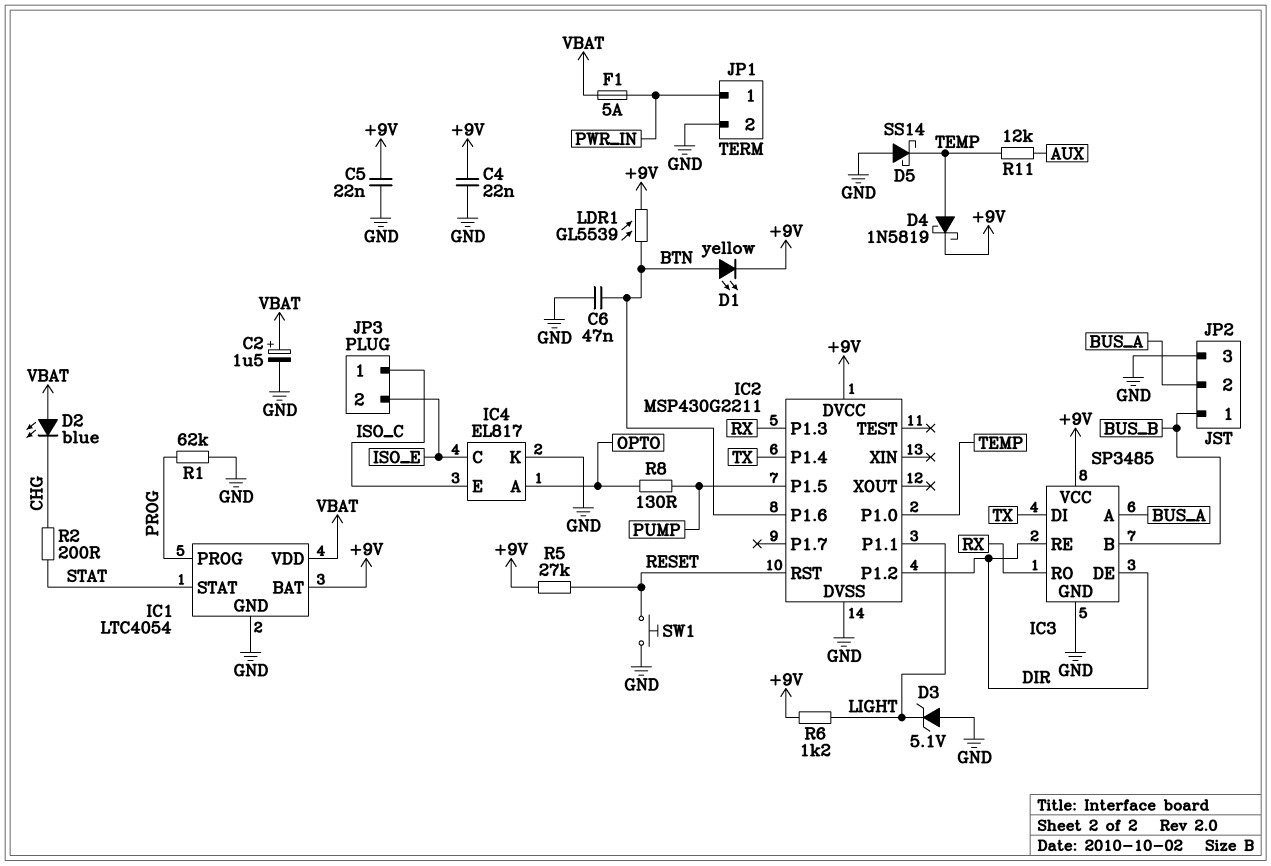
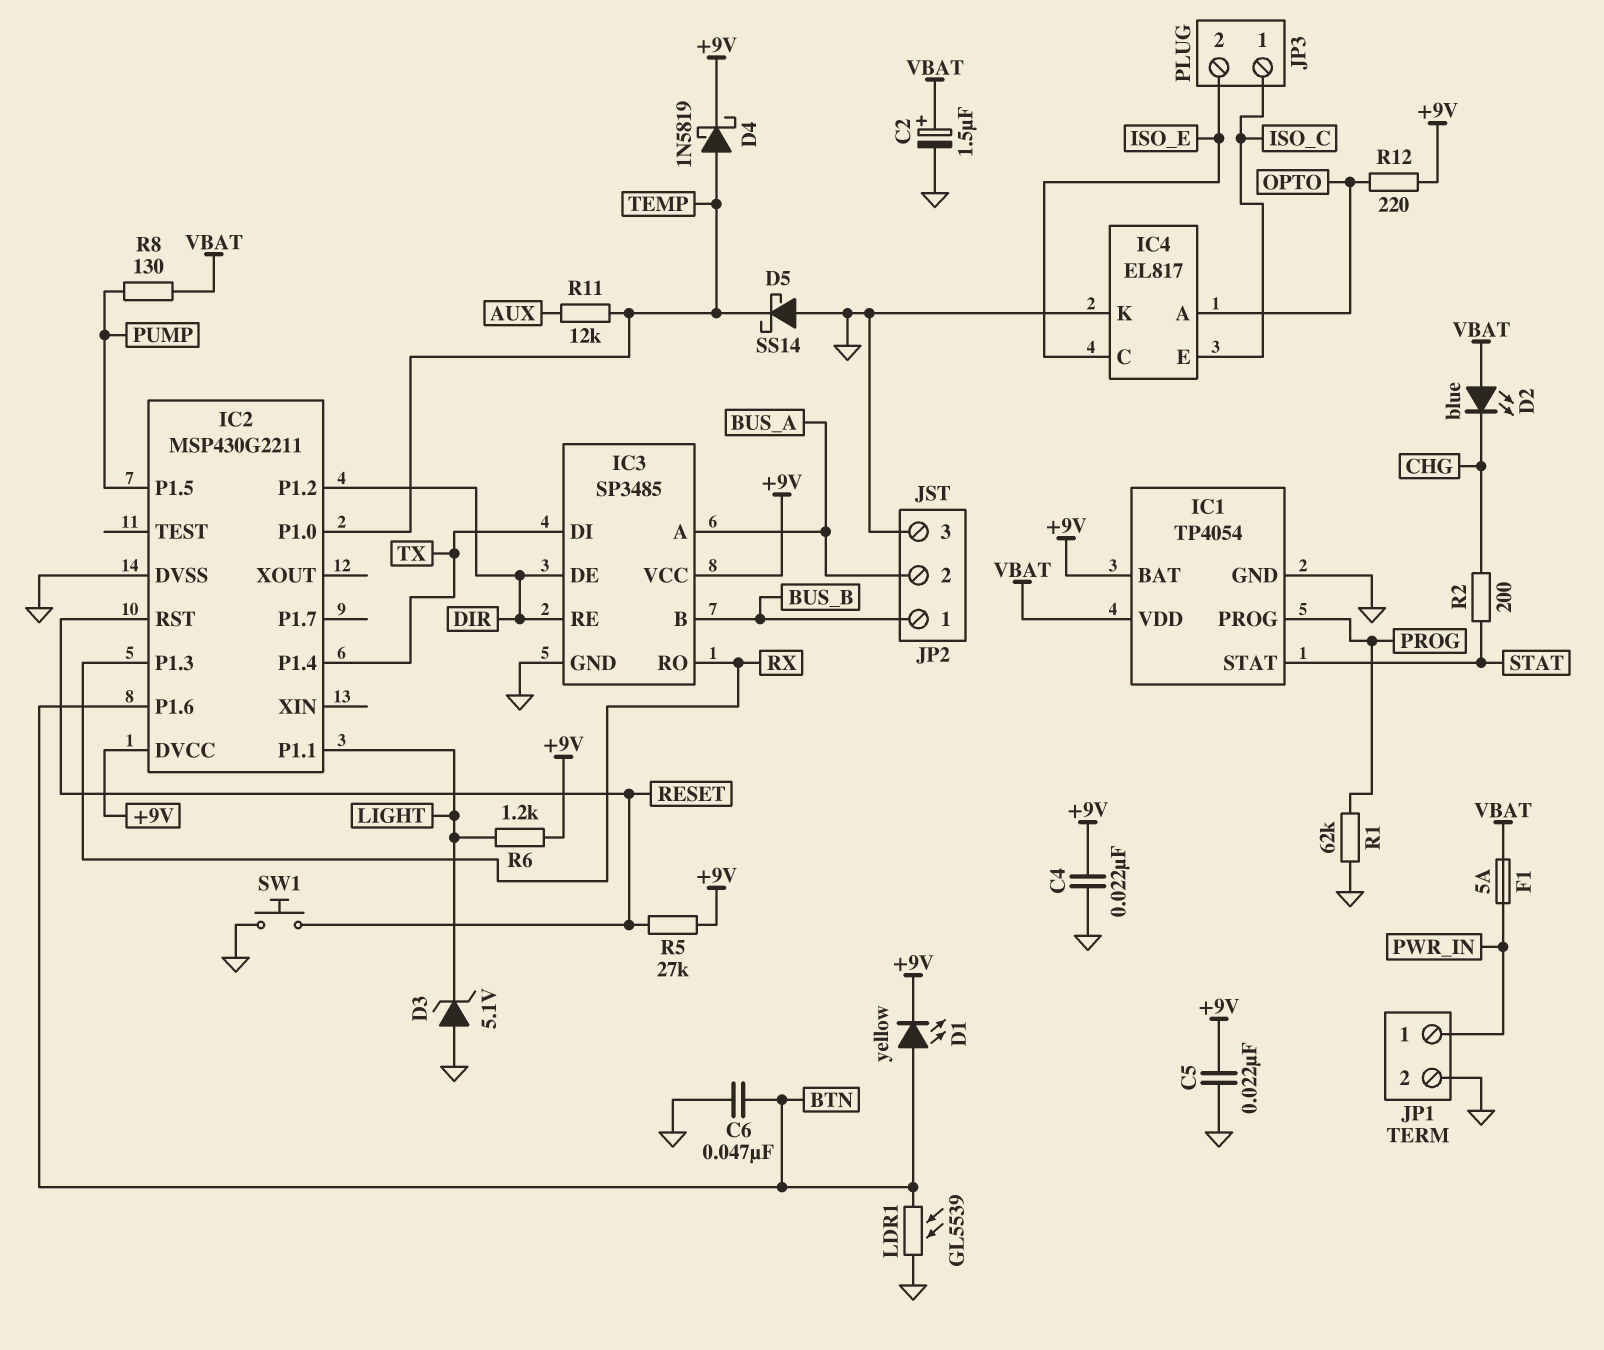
IC1: LTC4054 -> TP4054
LDR1: GL5539 (+9V, BTN) -> GL5539 (BTN, GND)
R8: 130 (OPTO, PUMP) -> 130 (PUMP, VBAT)
R12: none -> 220 (+9V, OPTO)

